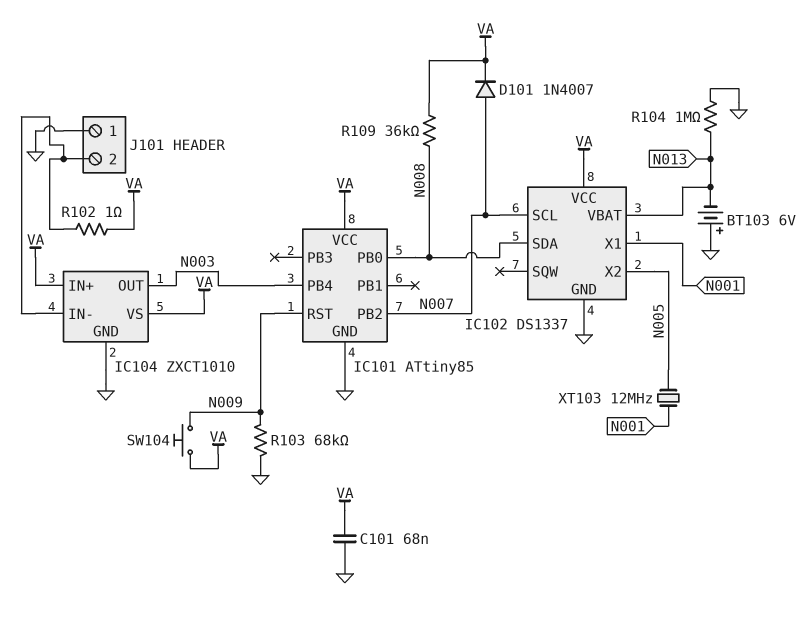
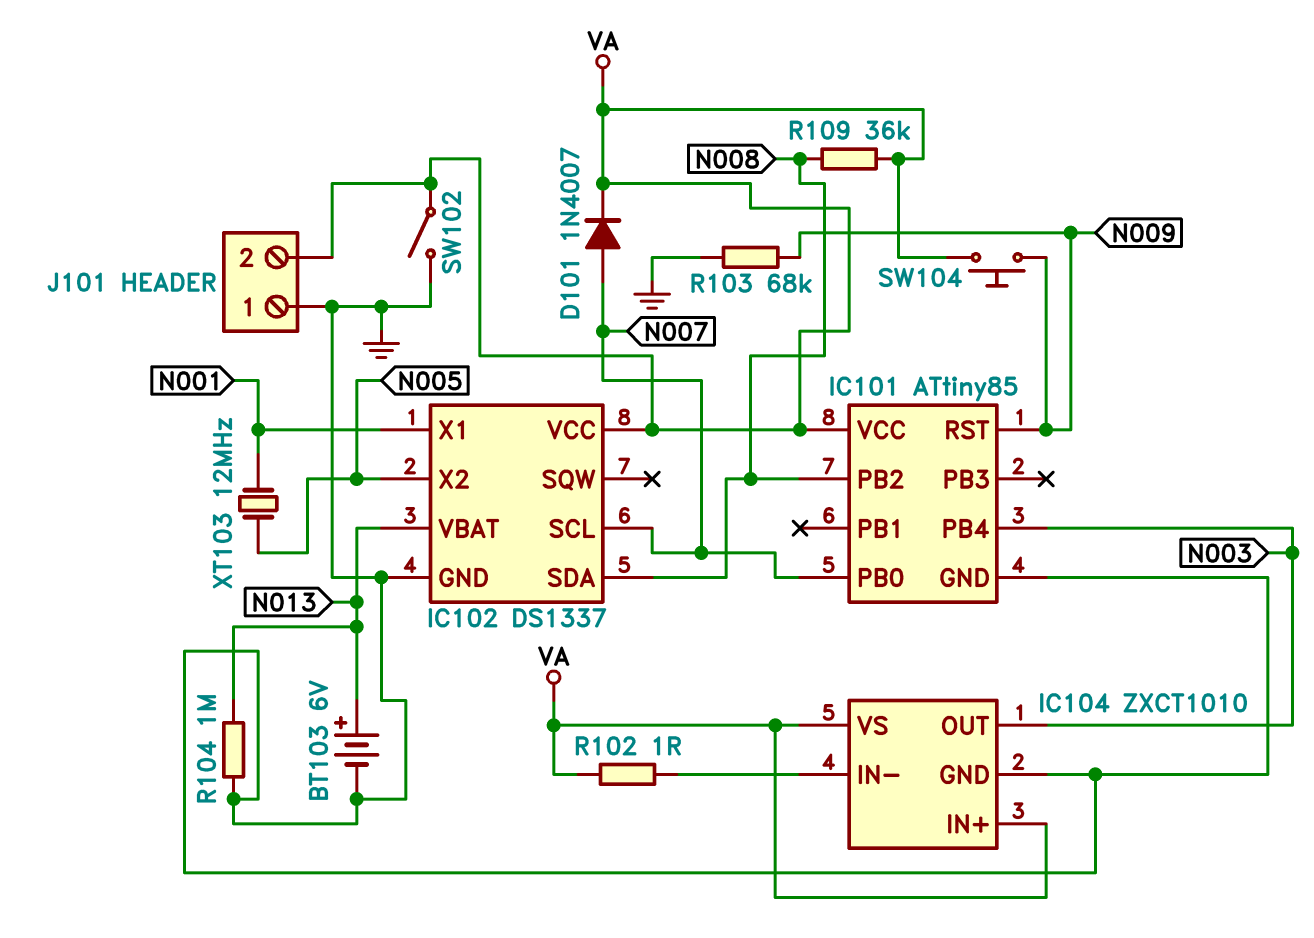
BT103: 6V (plus GND, minus N013) -> 6V (plus N013, minus GND)
C101: 68nF (GND, VA) -> none
IC101 pin PB0: N008 -> N007
IC101 pin PB2: N007 -> N008
J101 pin 2: IC104/IN- -> VA
SW102: none -> switch (GND, VA)

